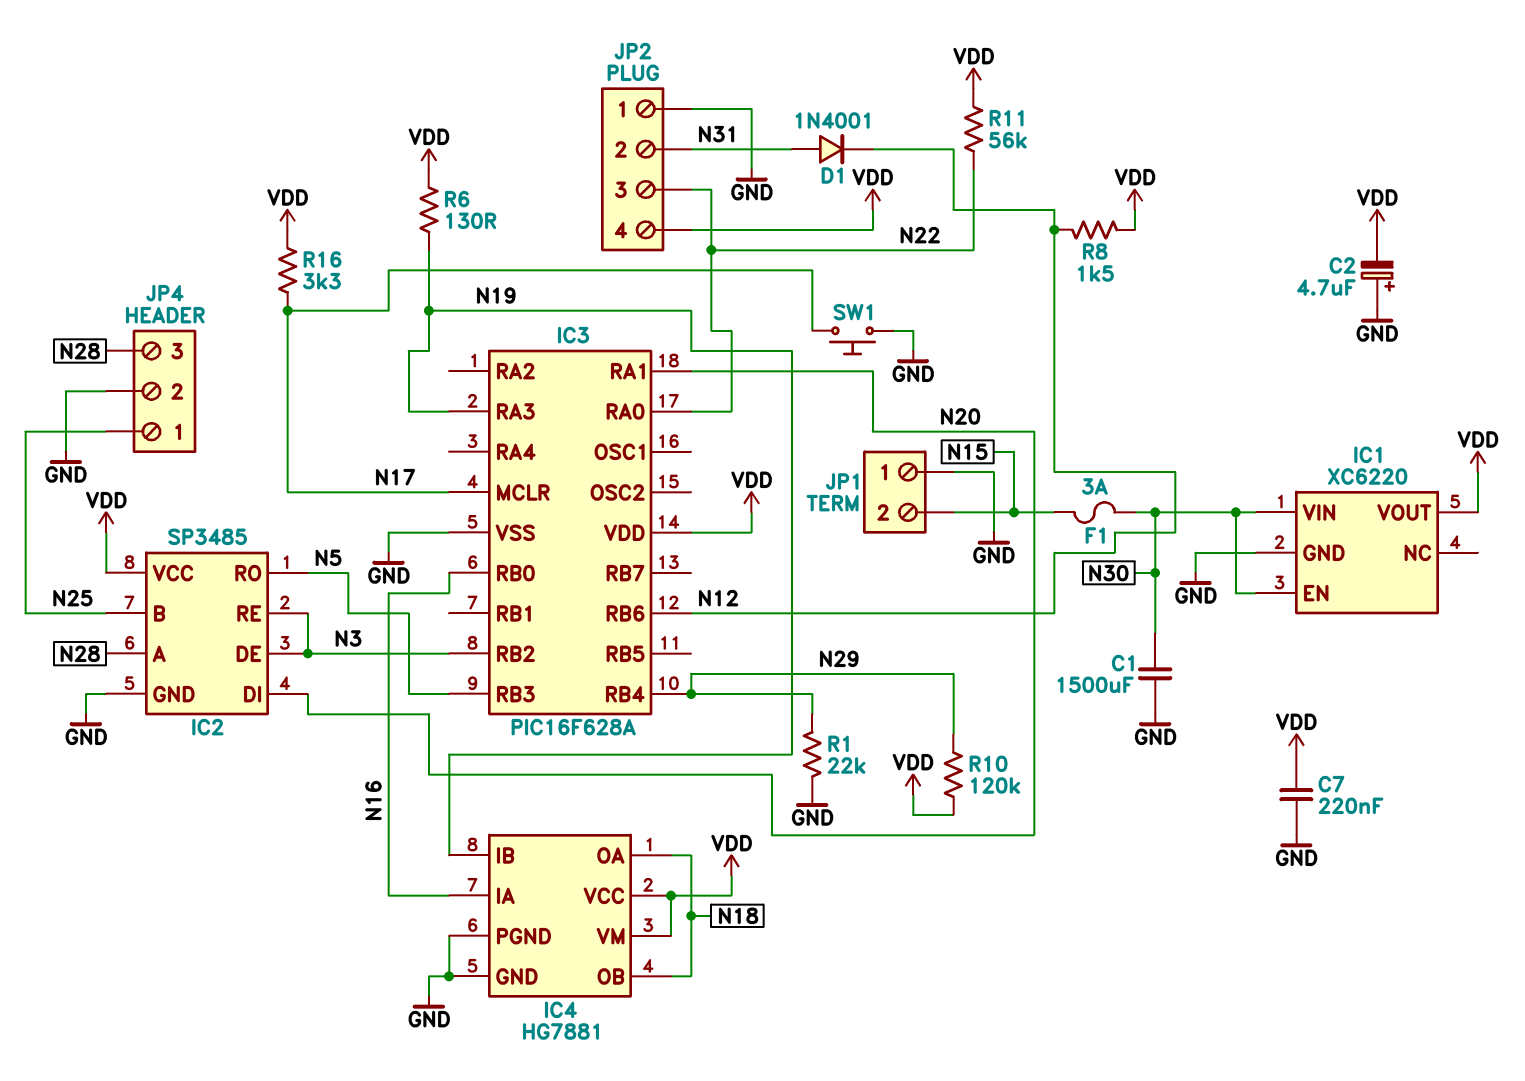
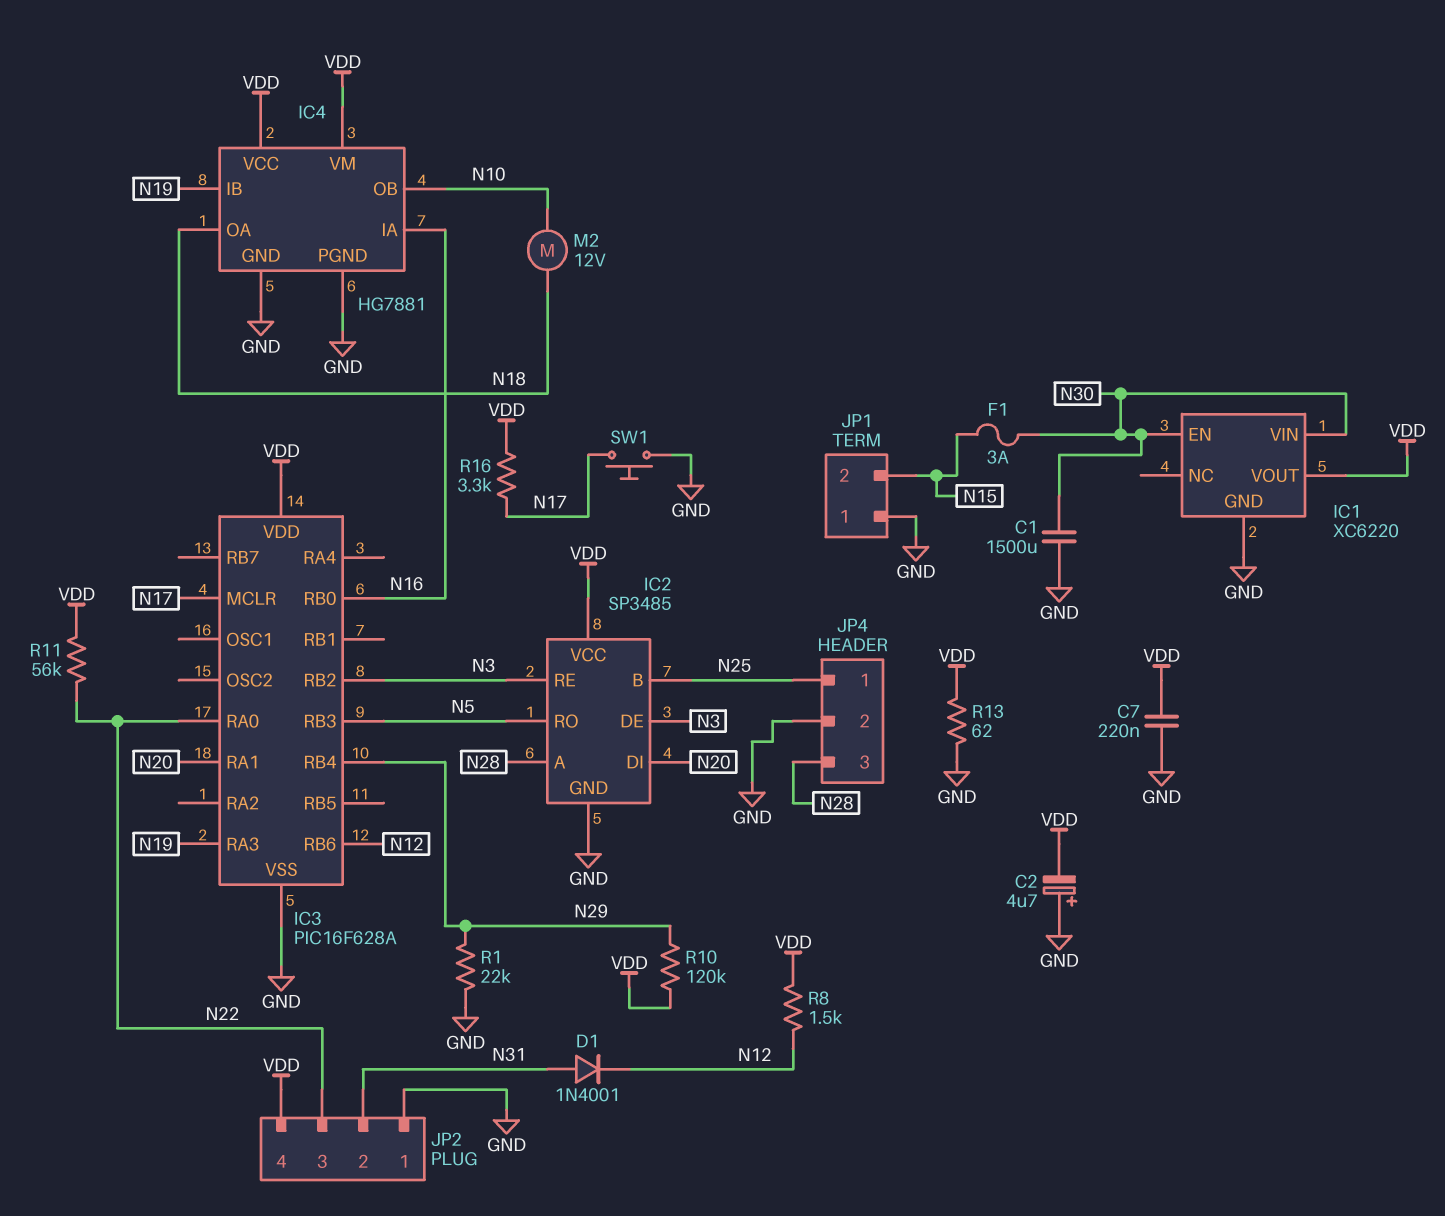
IC4 pin OB: N18 -> N10
M2: none -> motor 12V (N10, N18)
R6: 130 (N19, VDD) -> none
R13: none -> 62 (GND, VDD)

